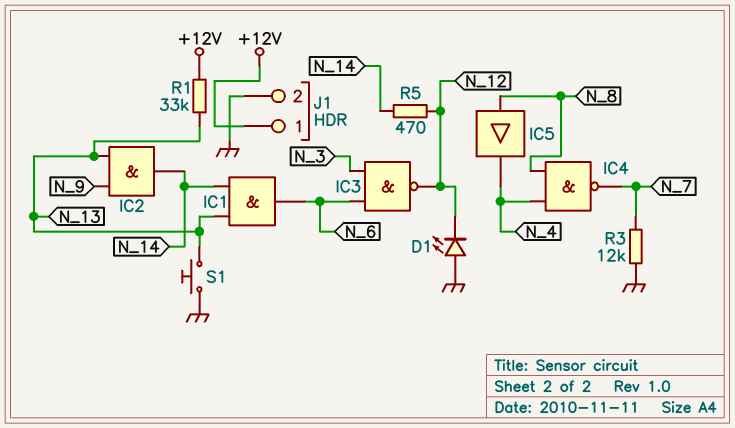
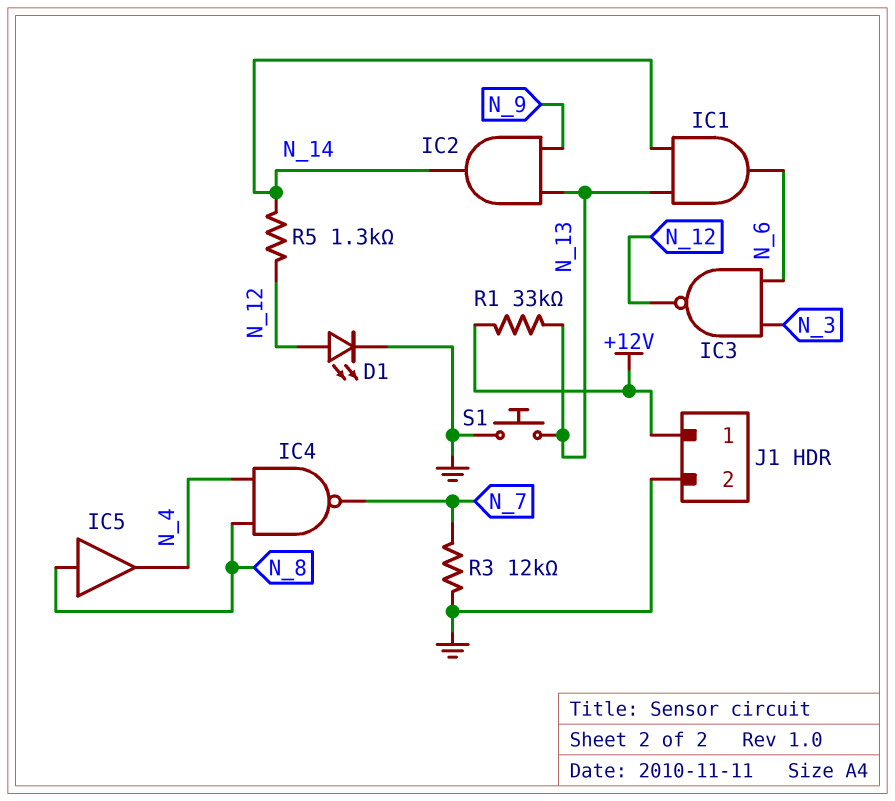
D1: LED (A GND, K N_12) -> LED (A N_12, K GND)
R5: 470 (N_12, N_14) -> 1.3k (N_12, N_14)

